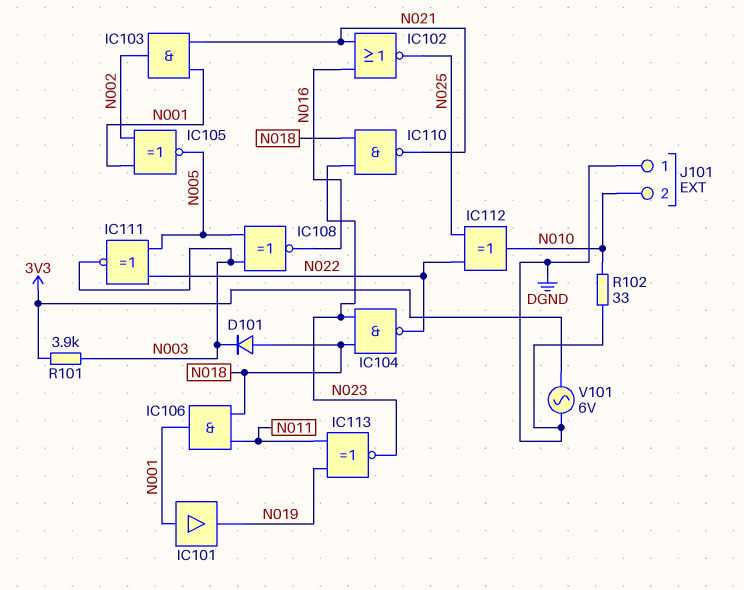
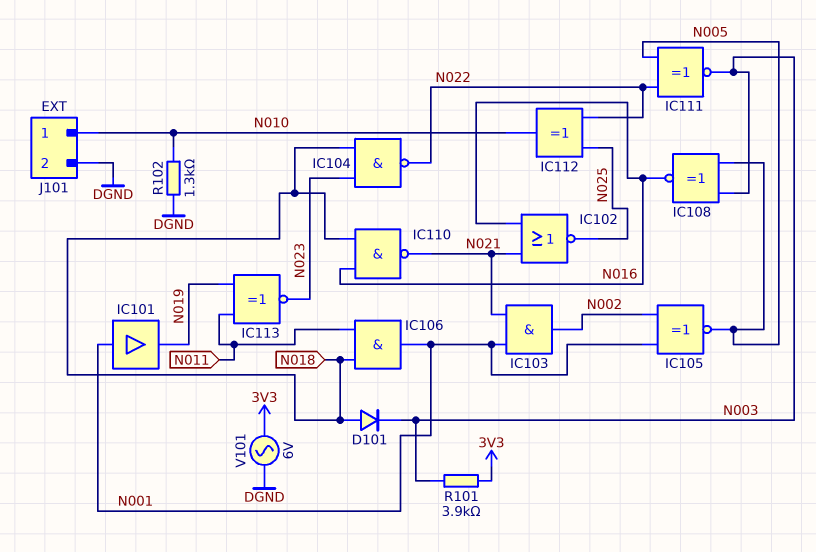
IC110: NAND (in N018, in N023, out N021) -> NAND (in N016, in N018, out N021)
J101 pin 1: DGND -> N010
J101 pin 2: N010 -> DGND
R102: 33 (DGND, N010) -> 1.3k (DGND, N010)

